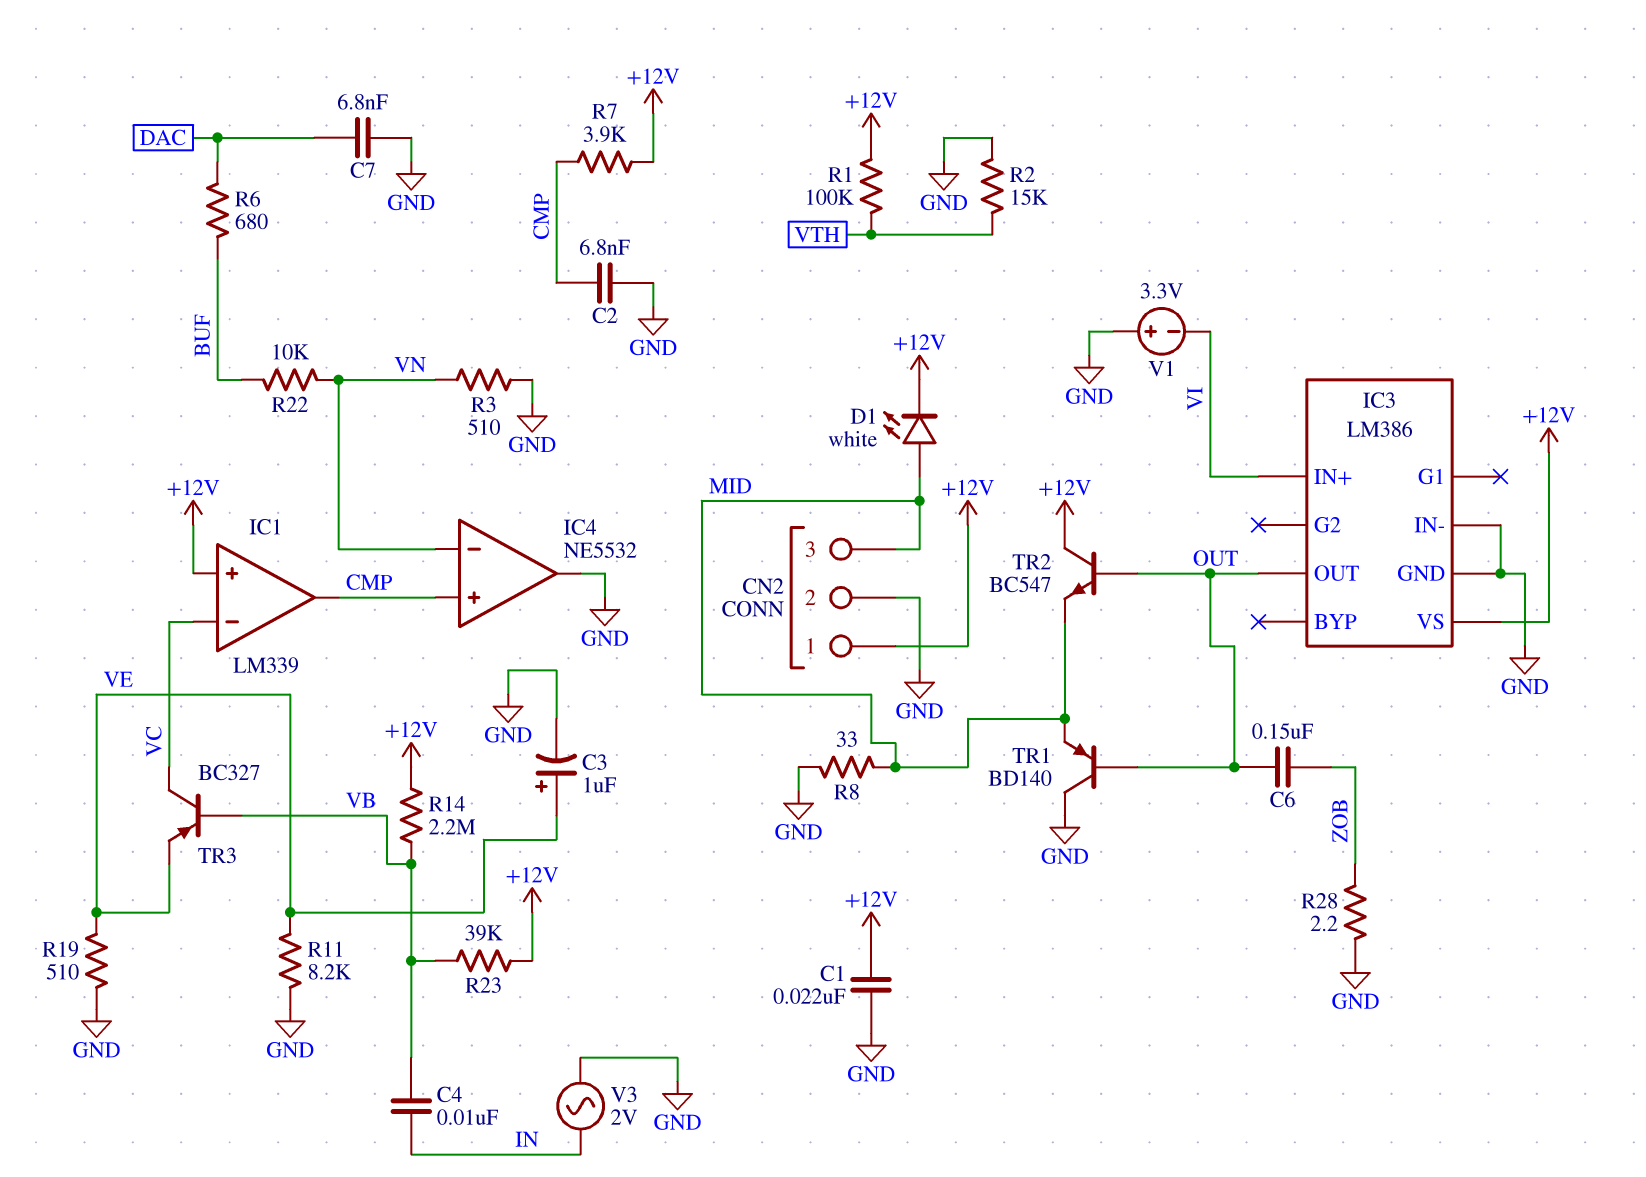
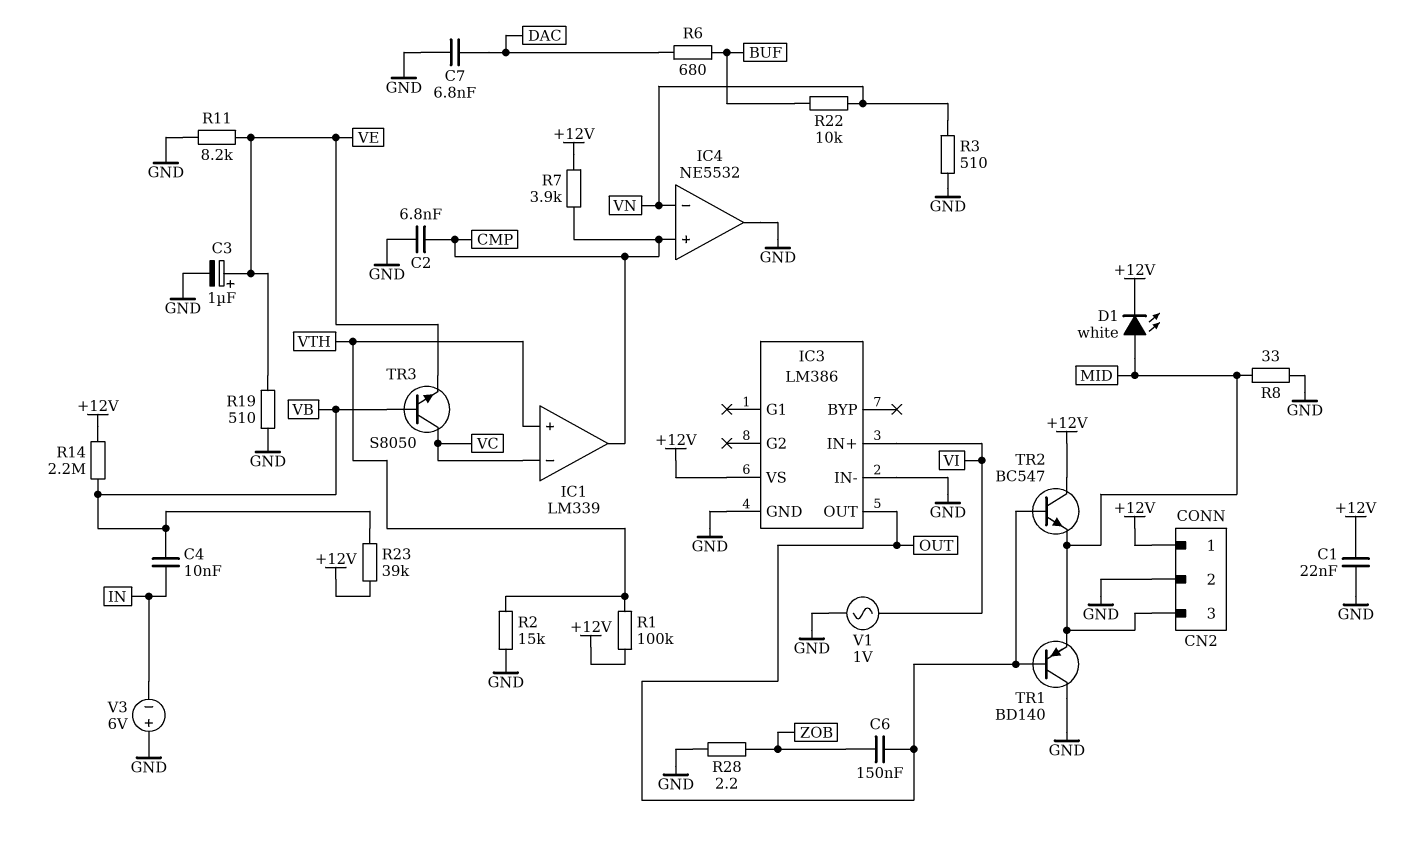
IC1 pin in+: +12V -> VTH
TR3: PNP BC327 (B VB, C VC, E VE) -> NPN S8050 (B VB, C VC, E VE)
V1: 3.3V (plus GND, minus VI) -> AC 1V (GND, VI)
V3: AC 2V (GND, IN) -> 6V (plus GND, minus IN)

